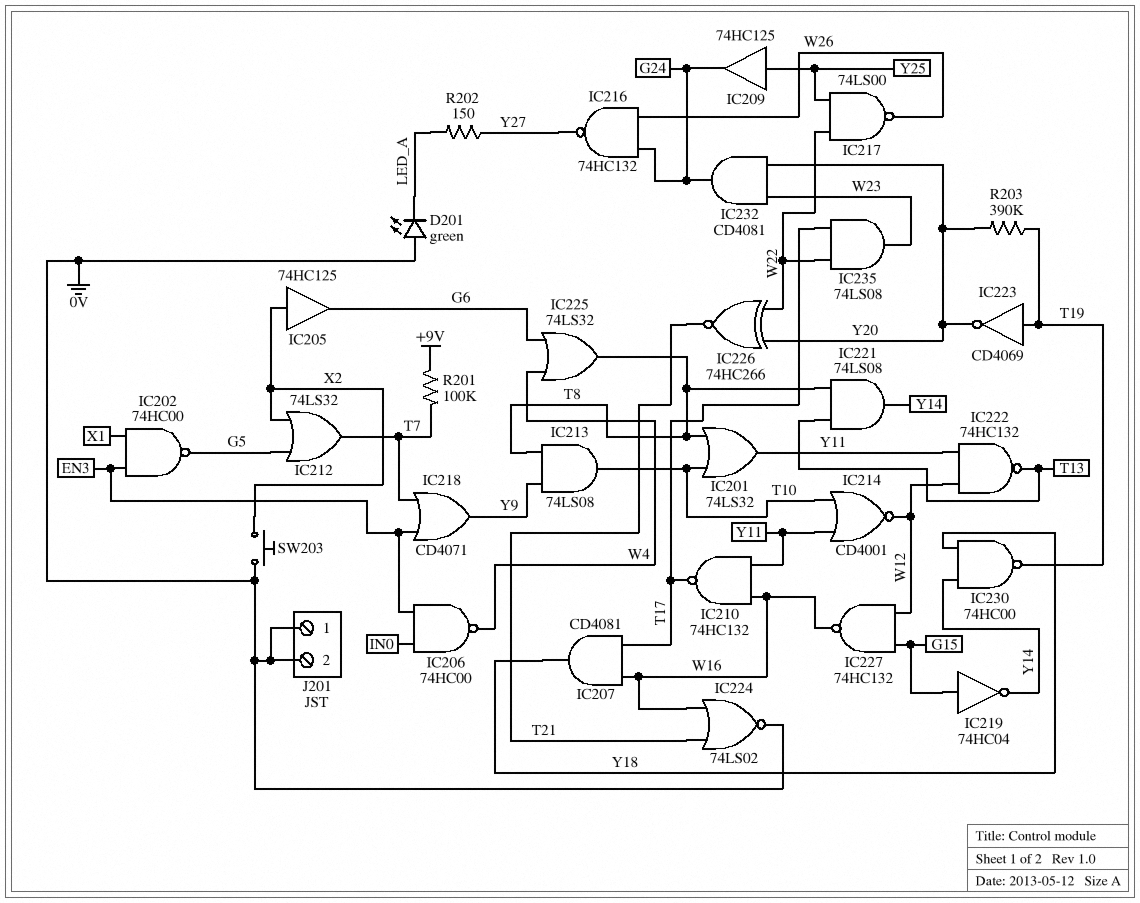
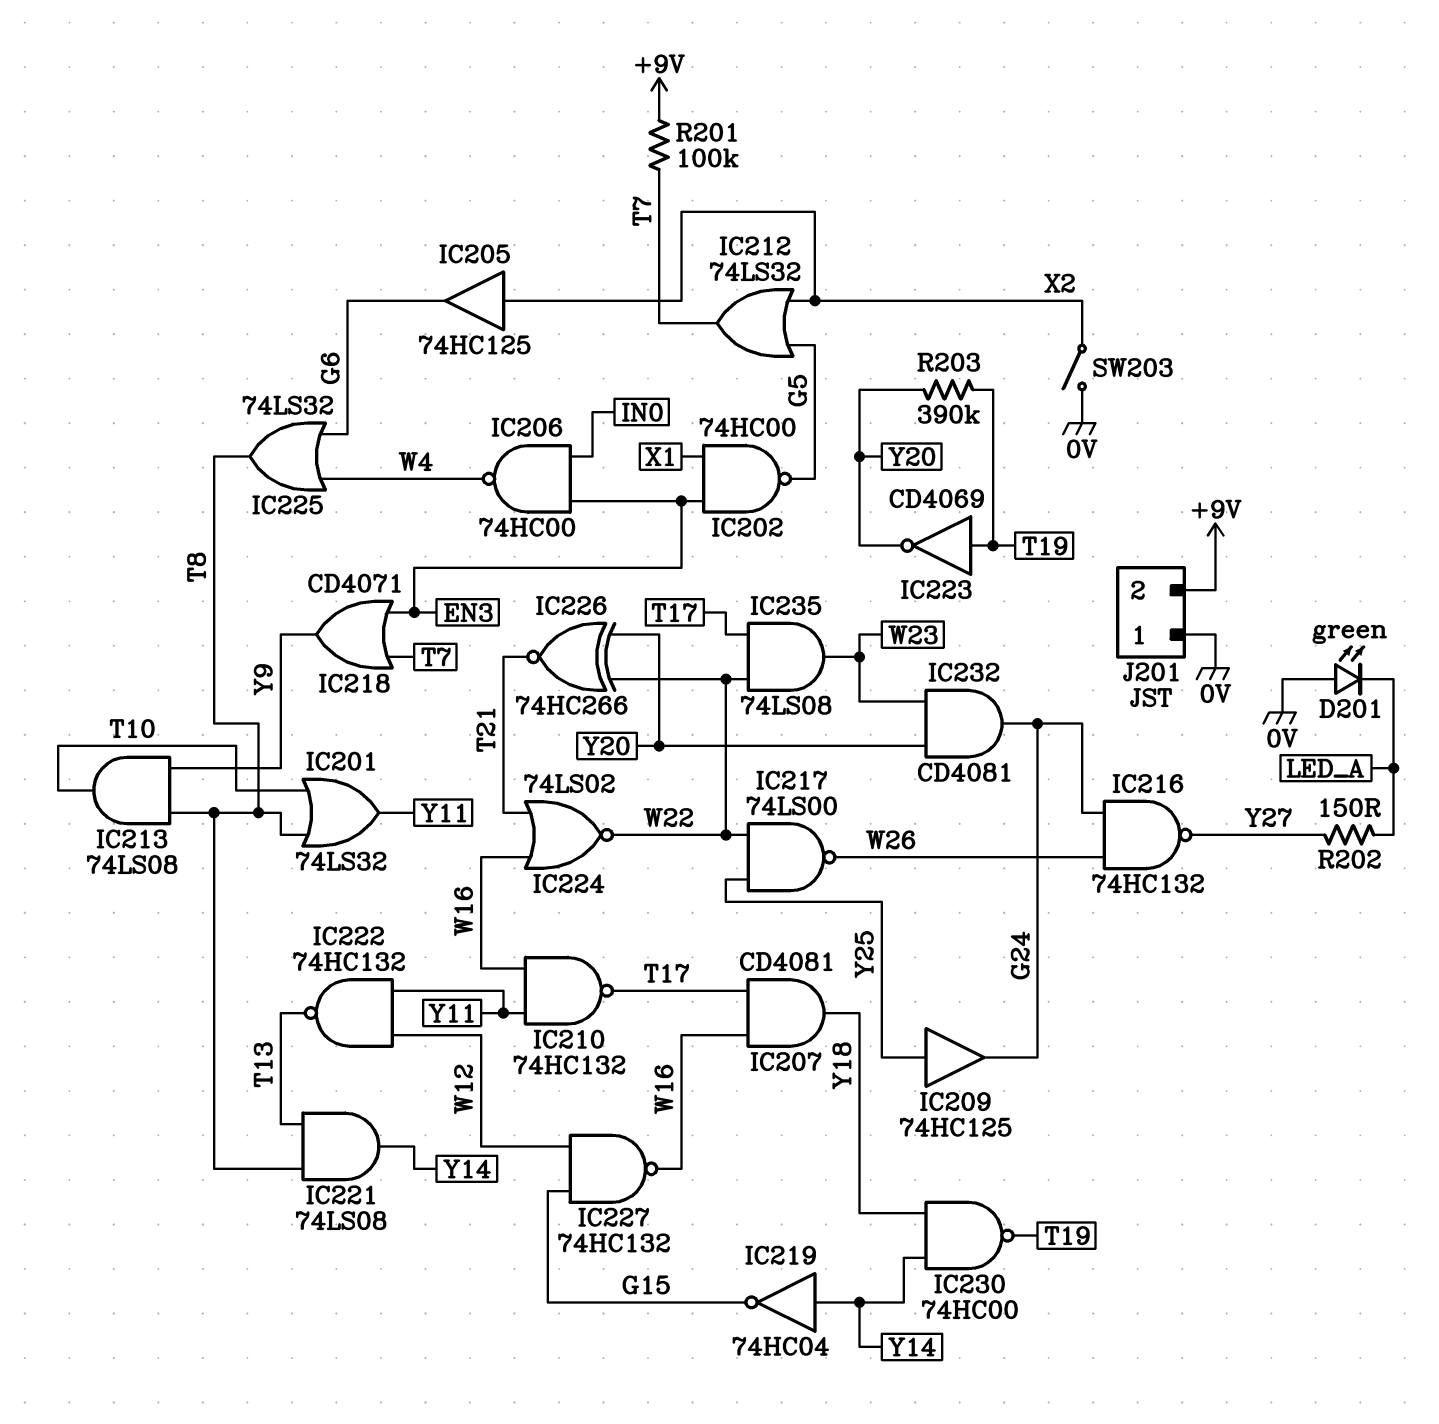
IC214: NOR CD4001 (in T10, in Y11, out W12) -> none
IC219: NOT 74HC04 (in G15, out Y14) -> NOT 74HC04 (in Y14, out G15)
IC224: NOR 74LS02 (in T21, in W16, out 0V) -> NOR 74LS02 (in T21, in W16, out W22)
J201 pin 2: 0V -> +9V
SW203: button (0V, X2) -> switch (0V, X2)

